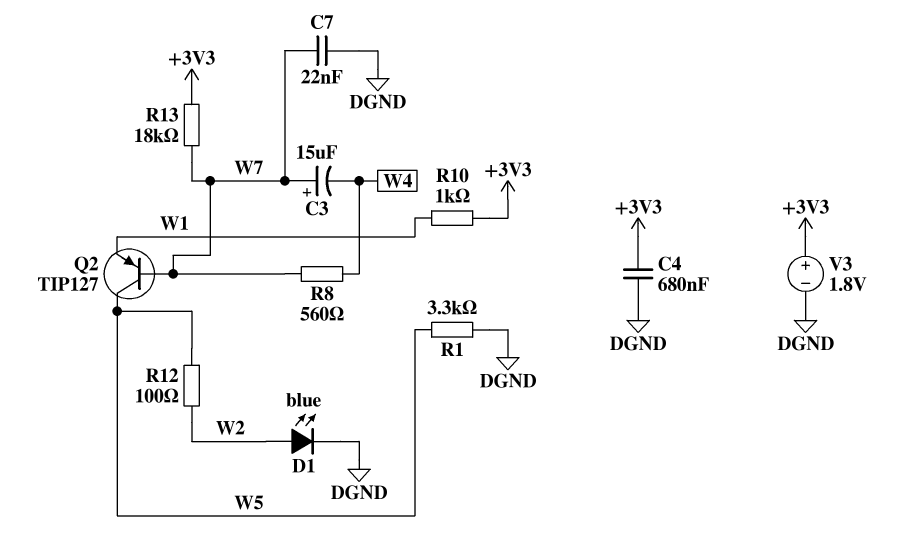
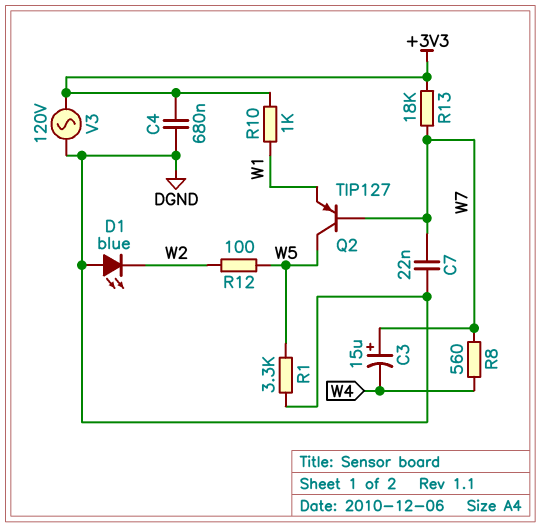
D1: LED blue (A W2, K DGND) -> LED blue (A DGND, K W2)
V3: 1.8V (plus +3V3, minus DGND) -> AC 120V (+3V3, DGND)

